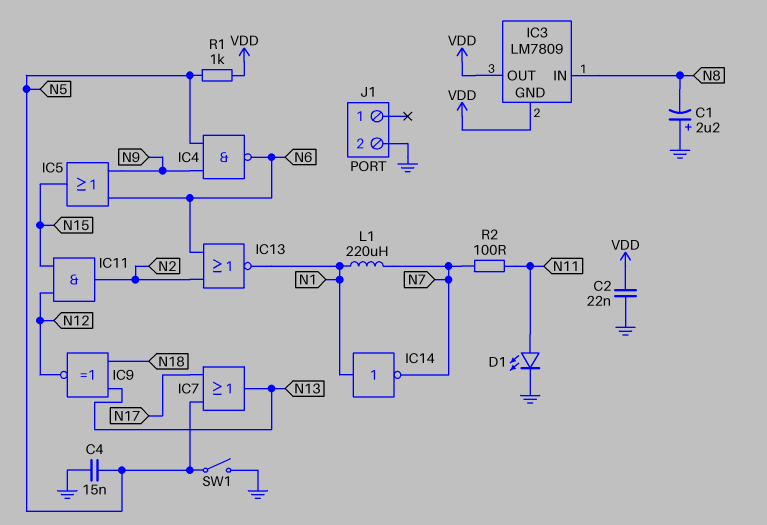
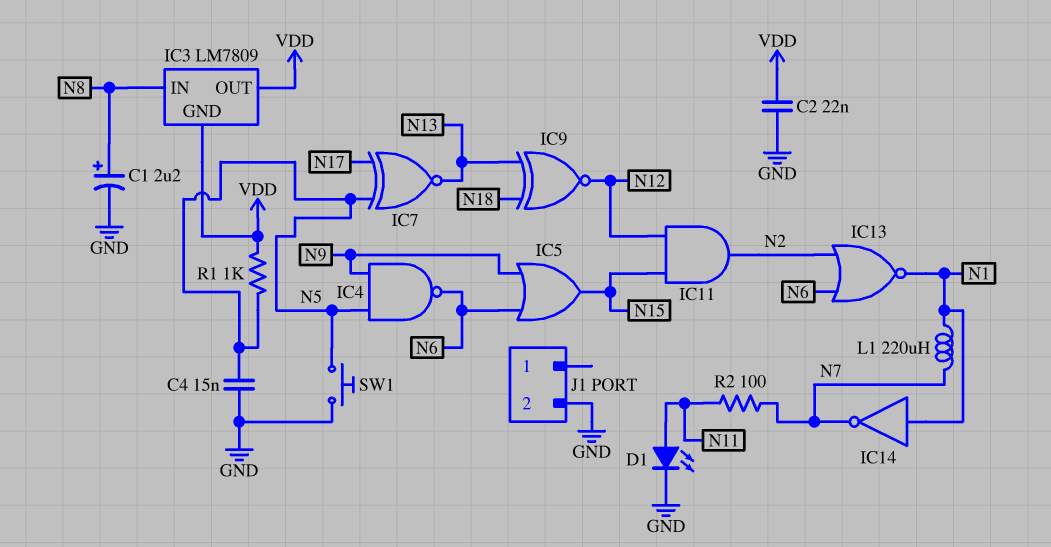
C1: 2.2uF (plus GND, minus N8) -> 2.2uF (plus N8, minus GND)
IC7: OR (in N5, in N17, out N13) -> XNOR (in N5, in N17, out N13)
SW1: switch (GND, N5) -> button (GND, N5)

